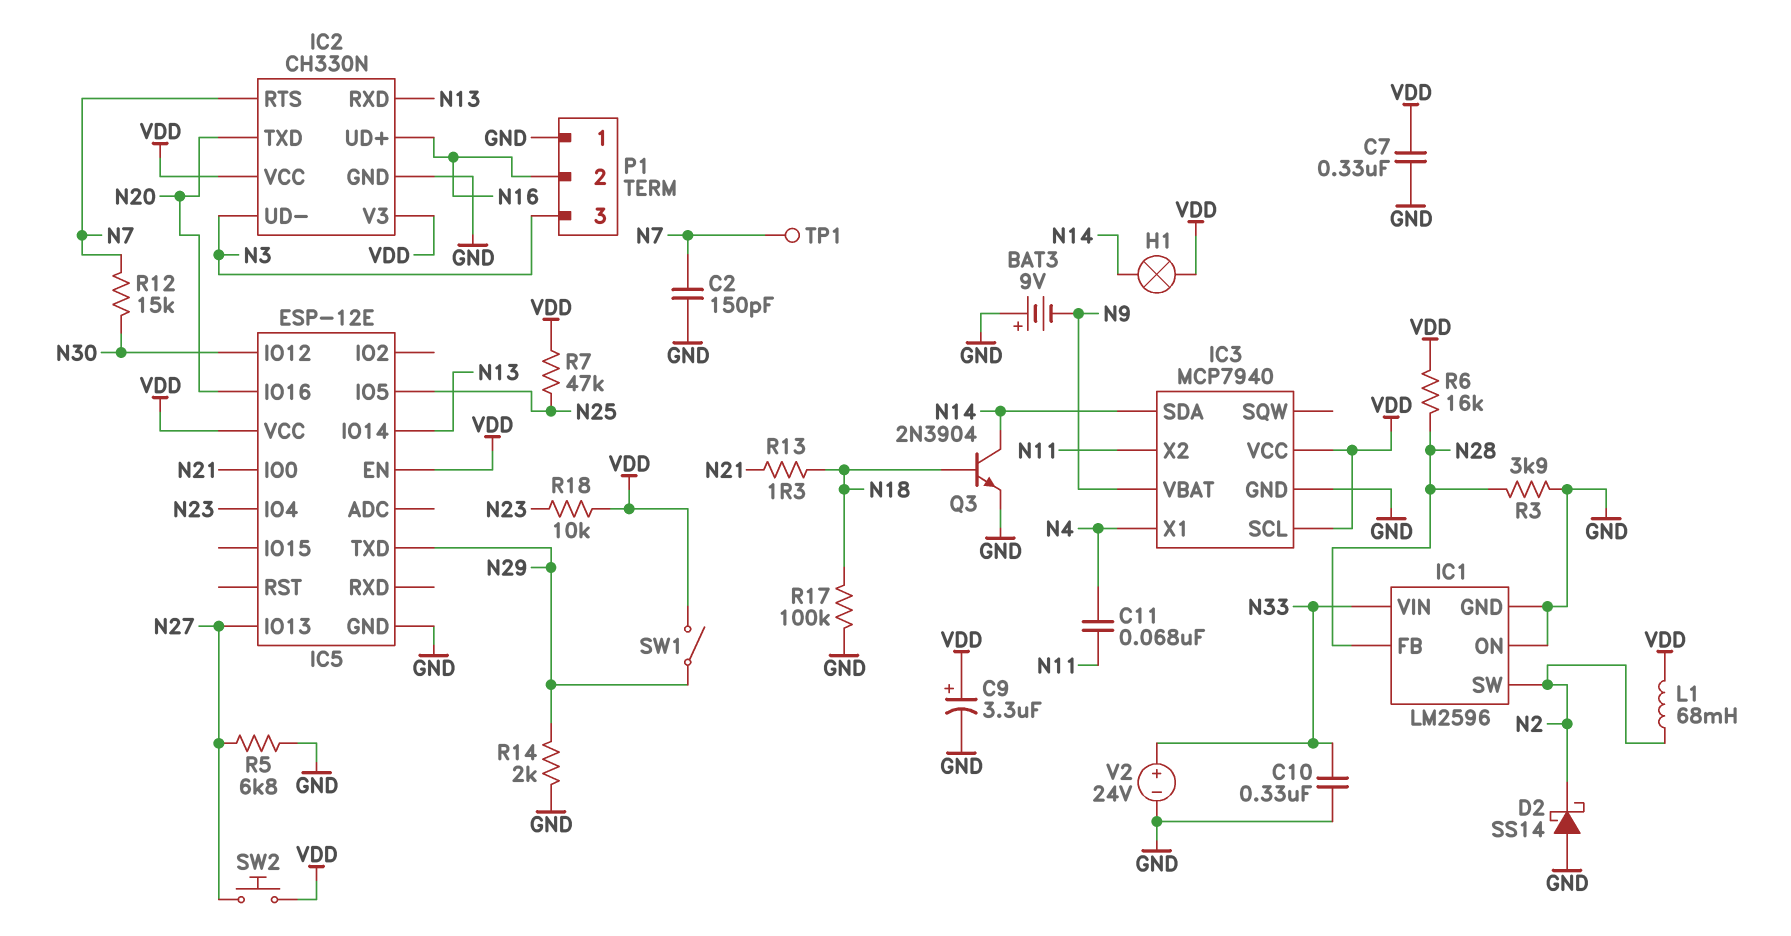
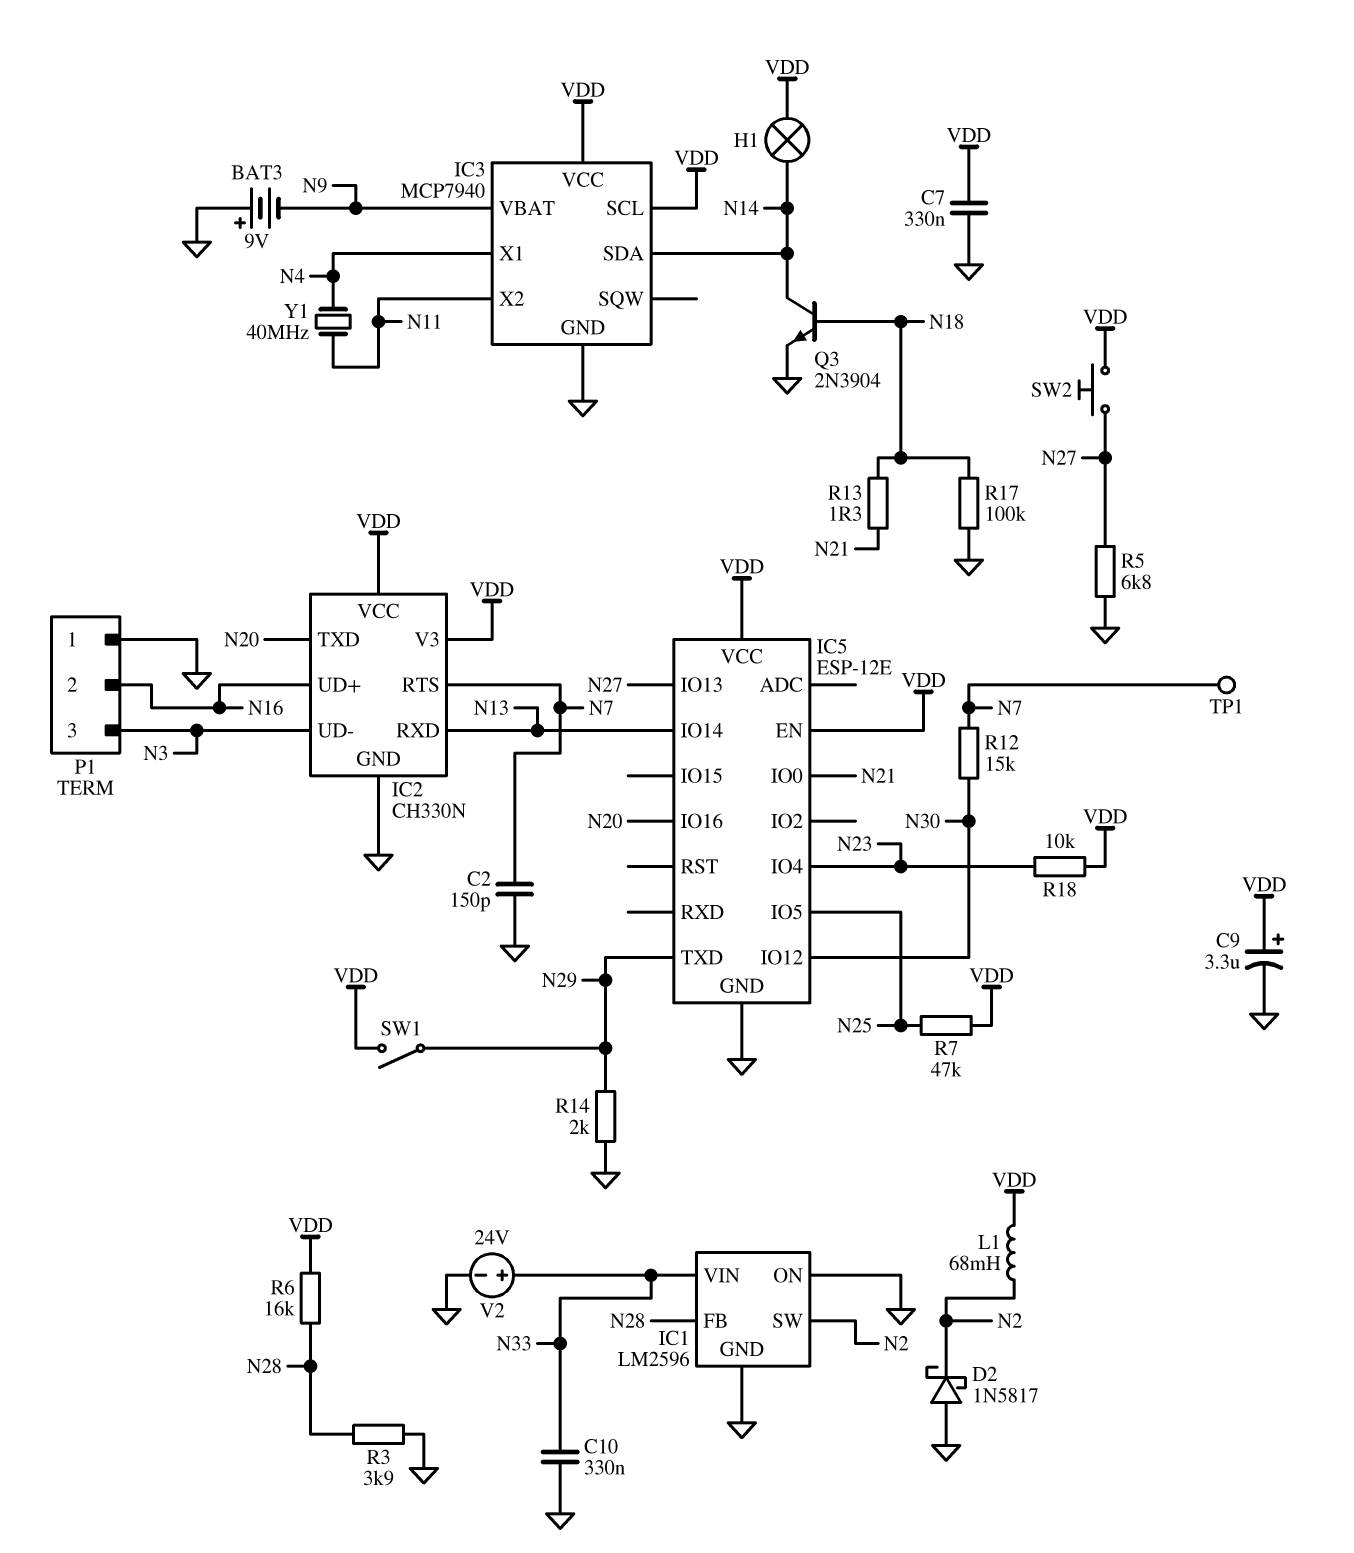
C11: 68nF (N4, N11) -> none
D2: schottky SS14 (A GND, K N2) -> schottky 1N5817 (A GND, K N2)
Y1: none -> 40MHz (N4, N11)

